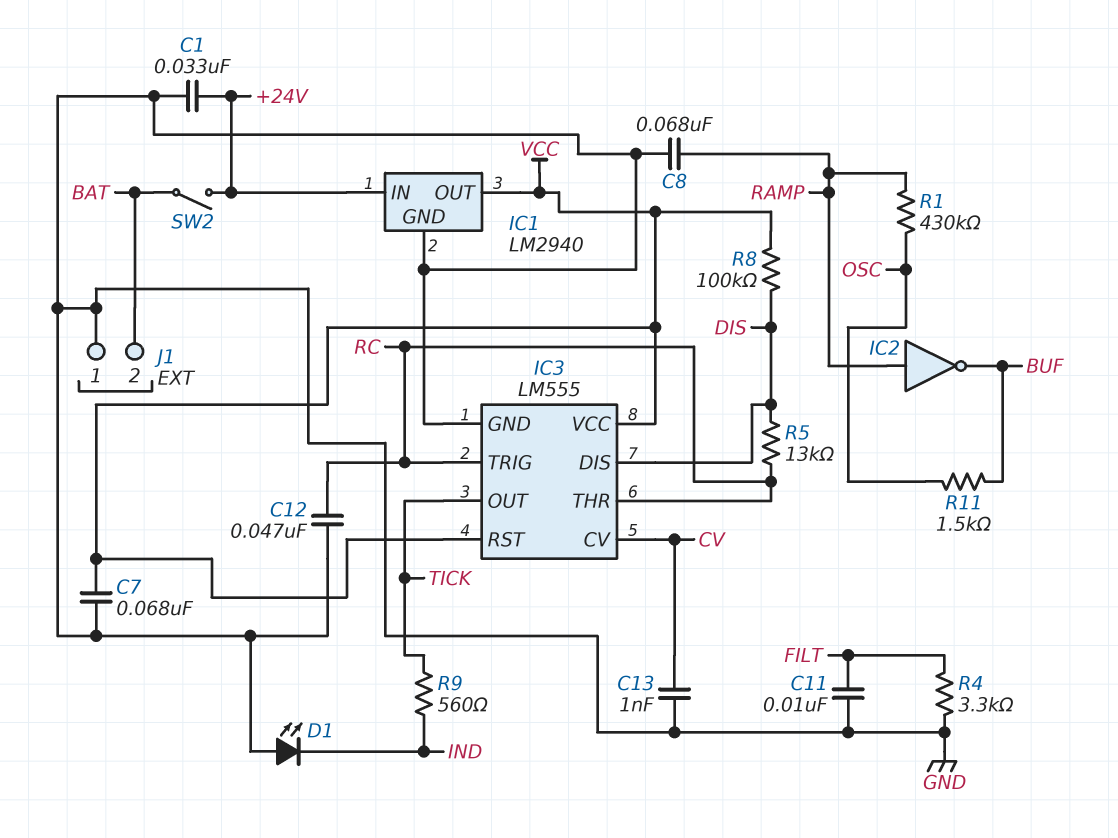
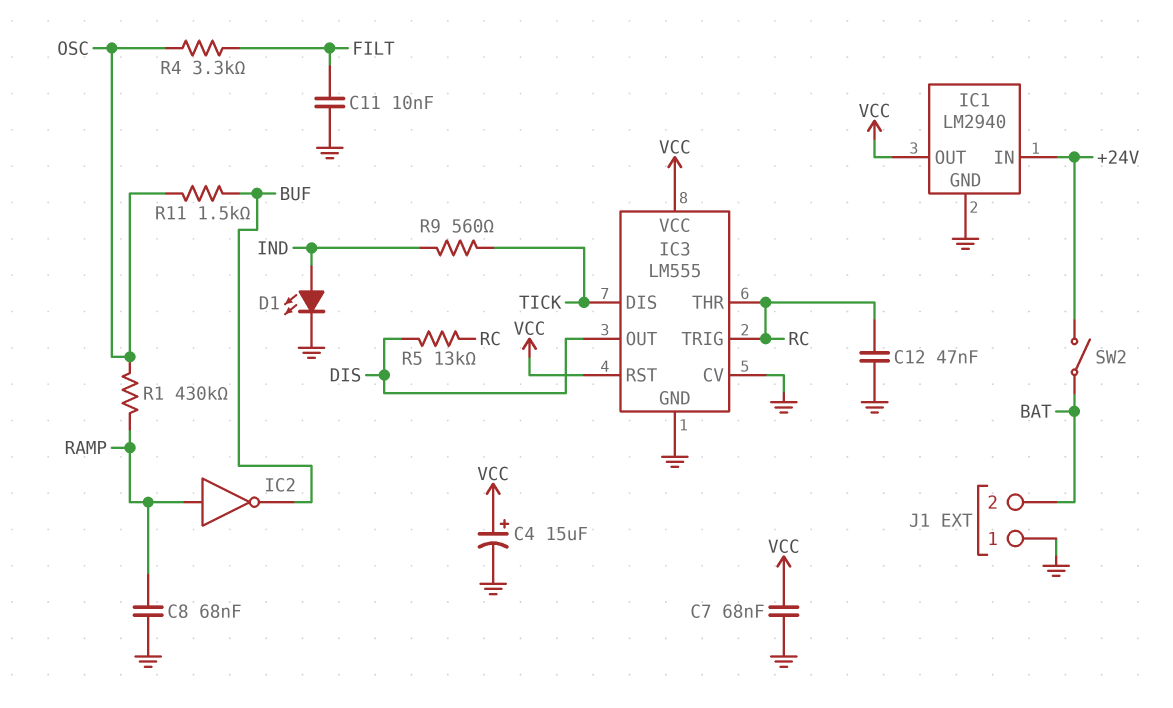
C1: 33nF (+24V, GND) -> none
C4: none -> 15uF (plus VCC, minus GND)
C13: 1nF (CV, GND) -> none
D1: LED (A GND, K IND) -> LED (A IND, K GND)
IC3 pin CV: CV -> GND
IC3 pin DIS: DIS -> TICK
IC3 pin OUT: TICK -> DIS
R4: 3.3k (FILT, GND) -> 3.3k (FILT, OSC)
R8: 100k (DIS, VCC) -> none

